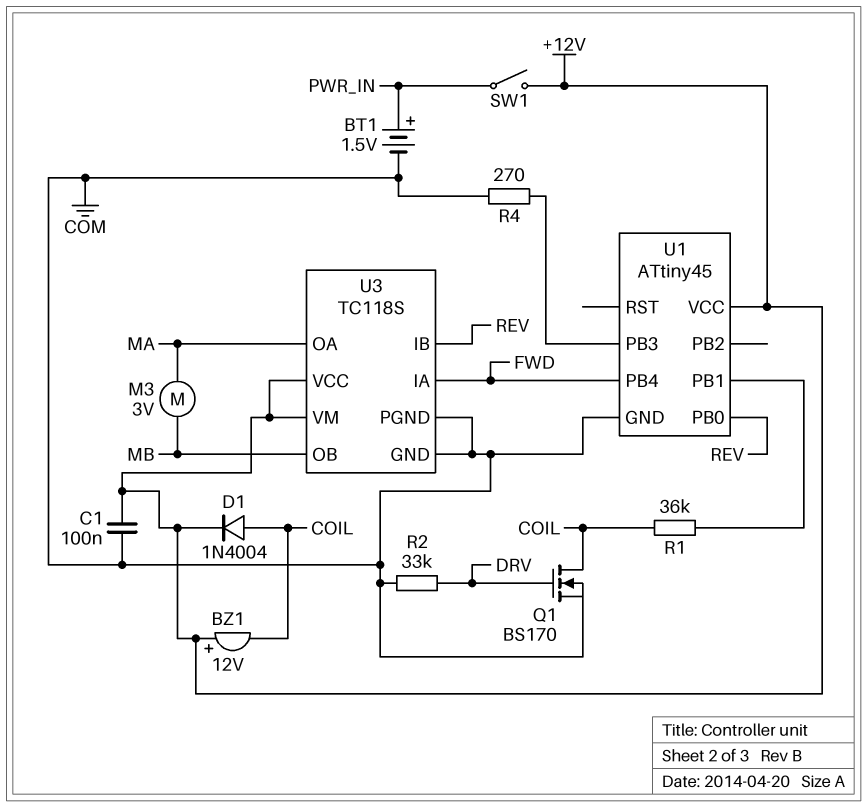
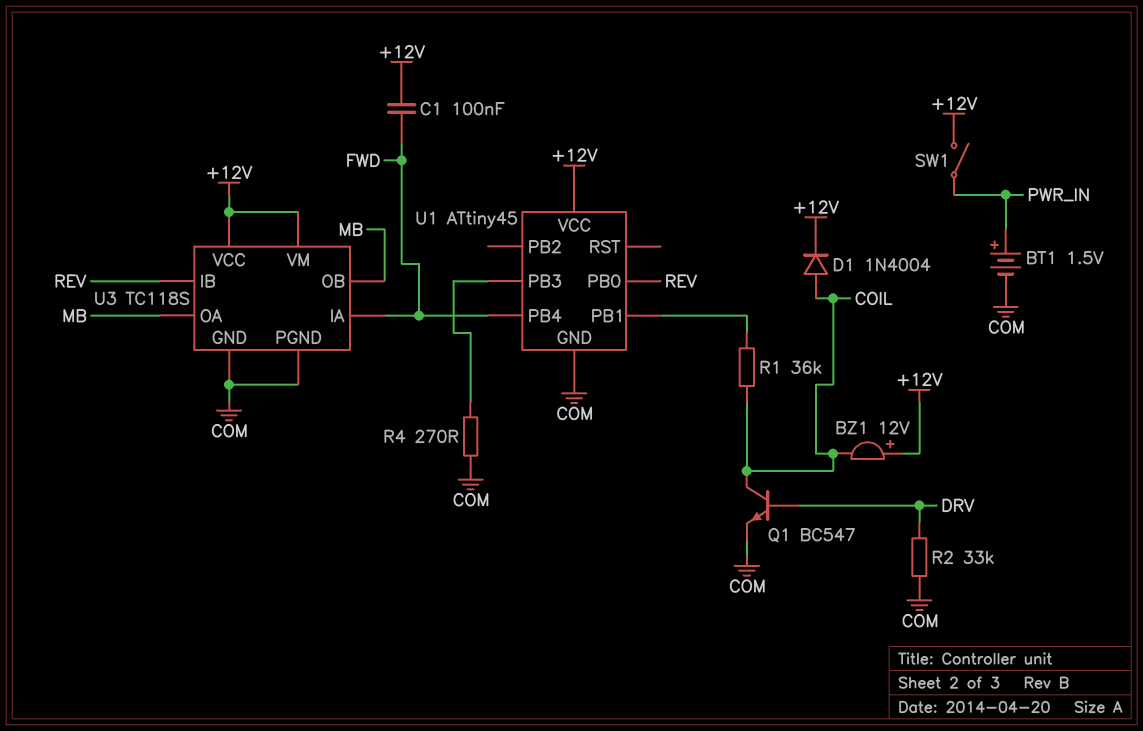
C1: 100nF (+12V, COM) -> 100nF (+12V, FWD)
M3: motor 3V (MA, MB) -> none
Q1: NMOS BS170 (G DRV, D COIL, S COM) -> NPN BC547 (B DRV, C COIL, E COM)
U3 pin OA: MA -> MB

